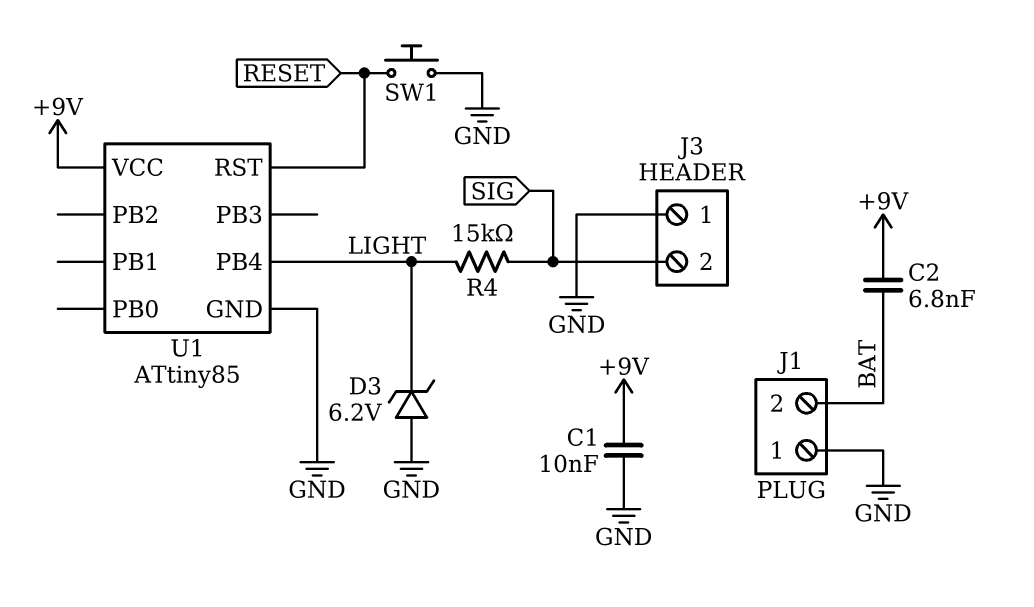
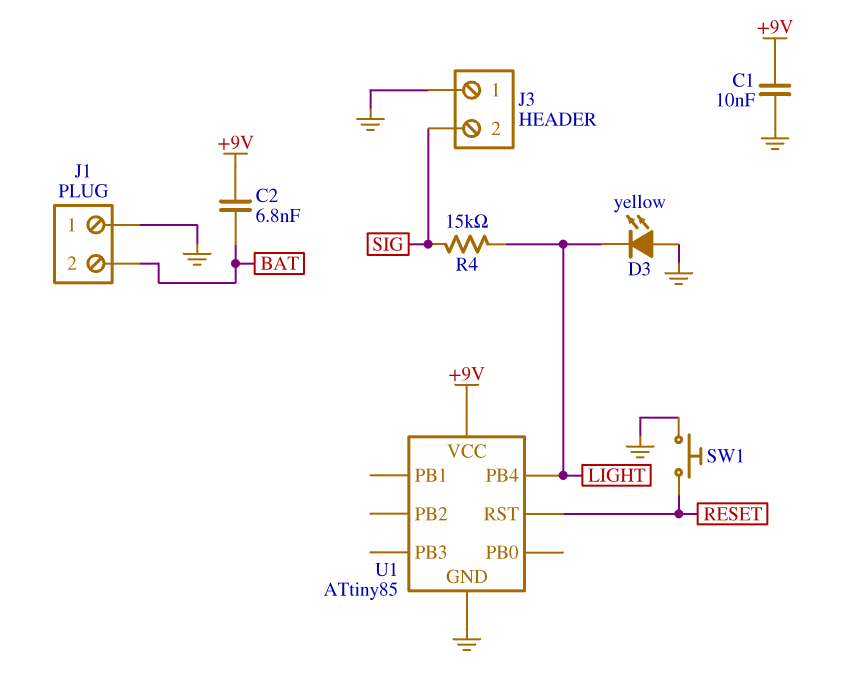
D3: zener 6.2V (A GND, K LIGHT) -> LED yellow (A GND, K LIGHT)

